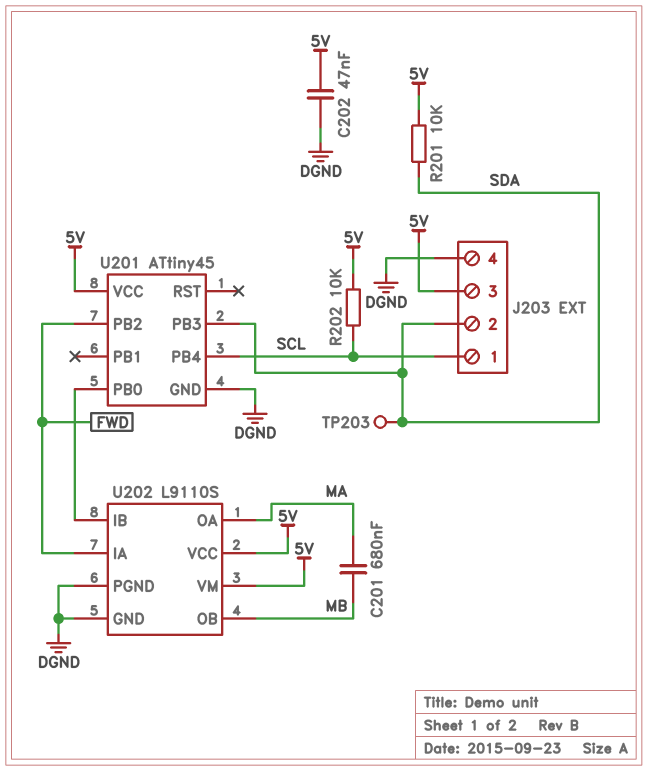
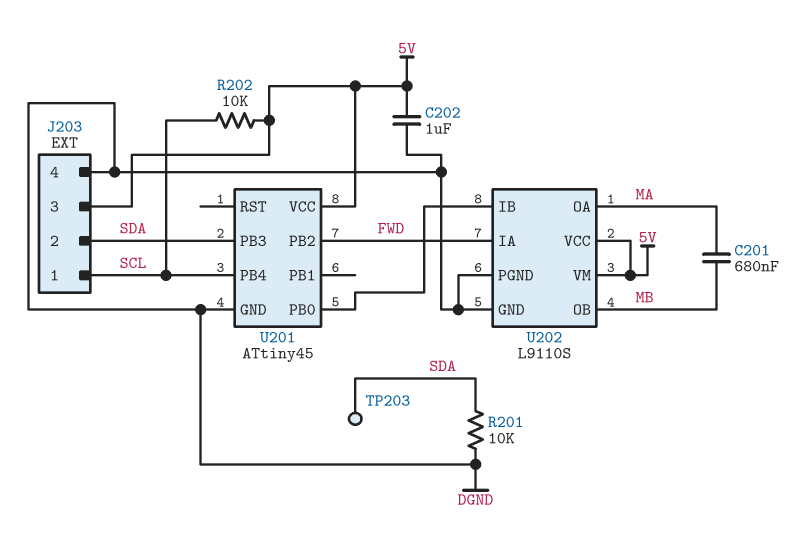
C202: 47nF (5V, DGND) -> 1uF (5V, DGND)
R201: 10k (5V, SDA) -> 10k (DGND, SDA)

